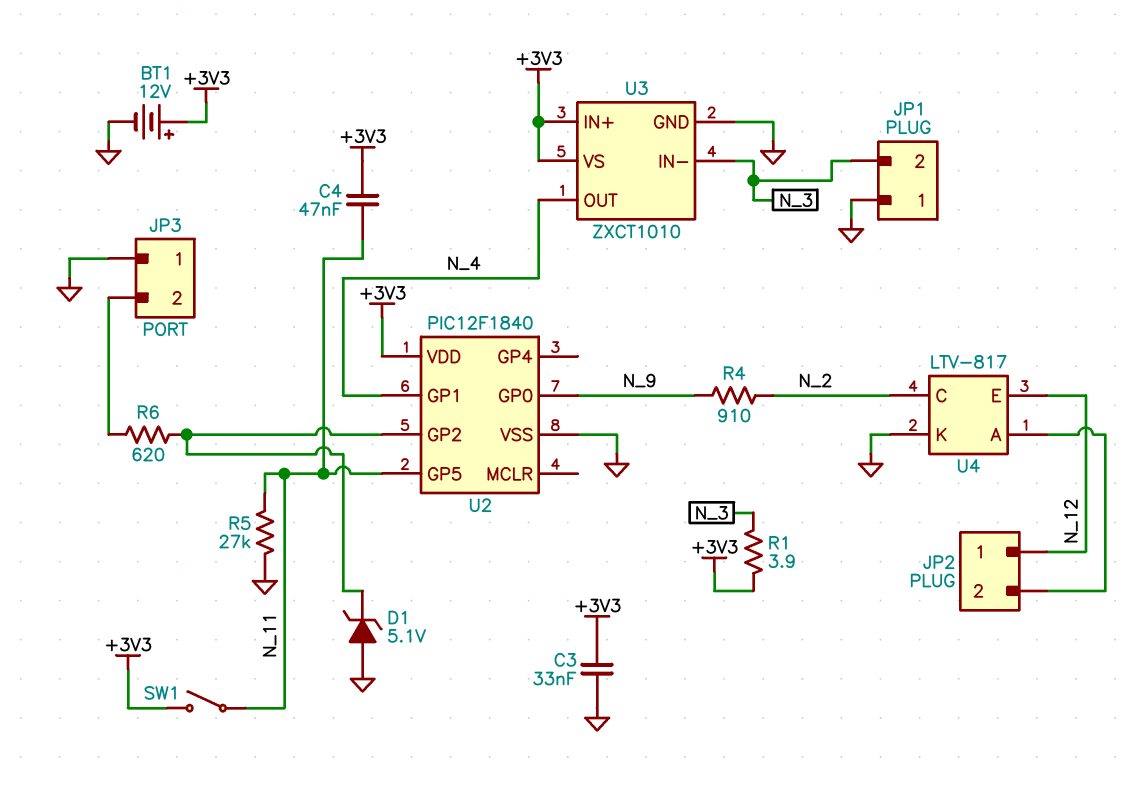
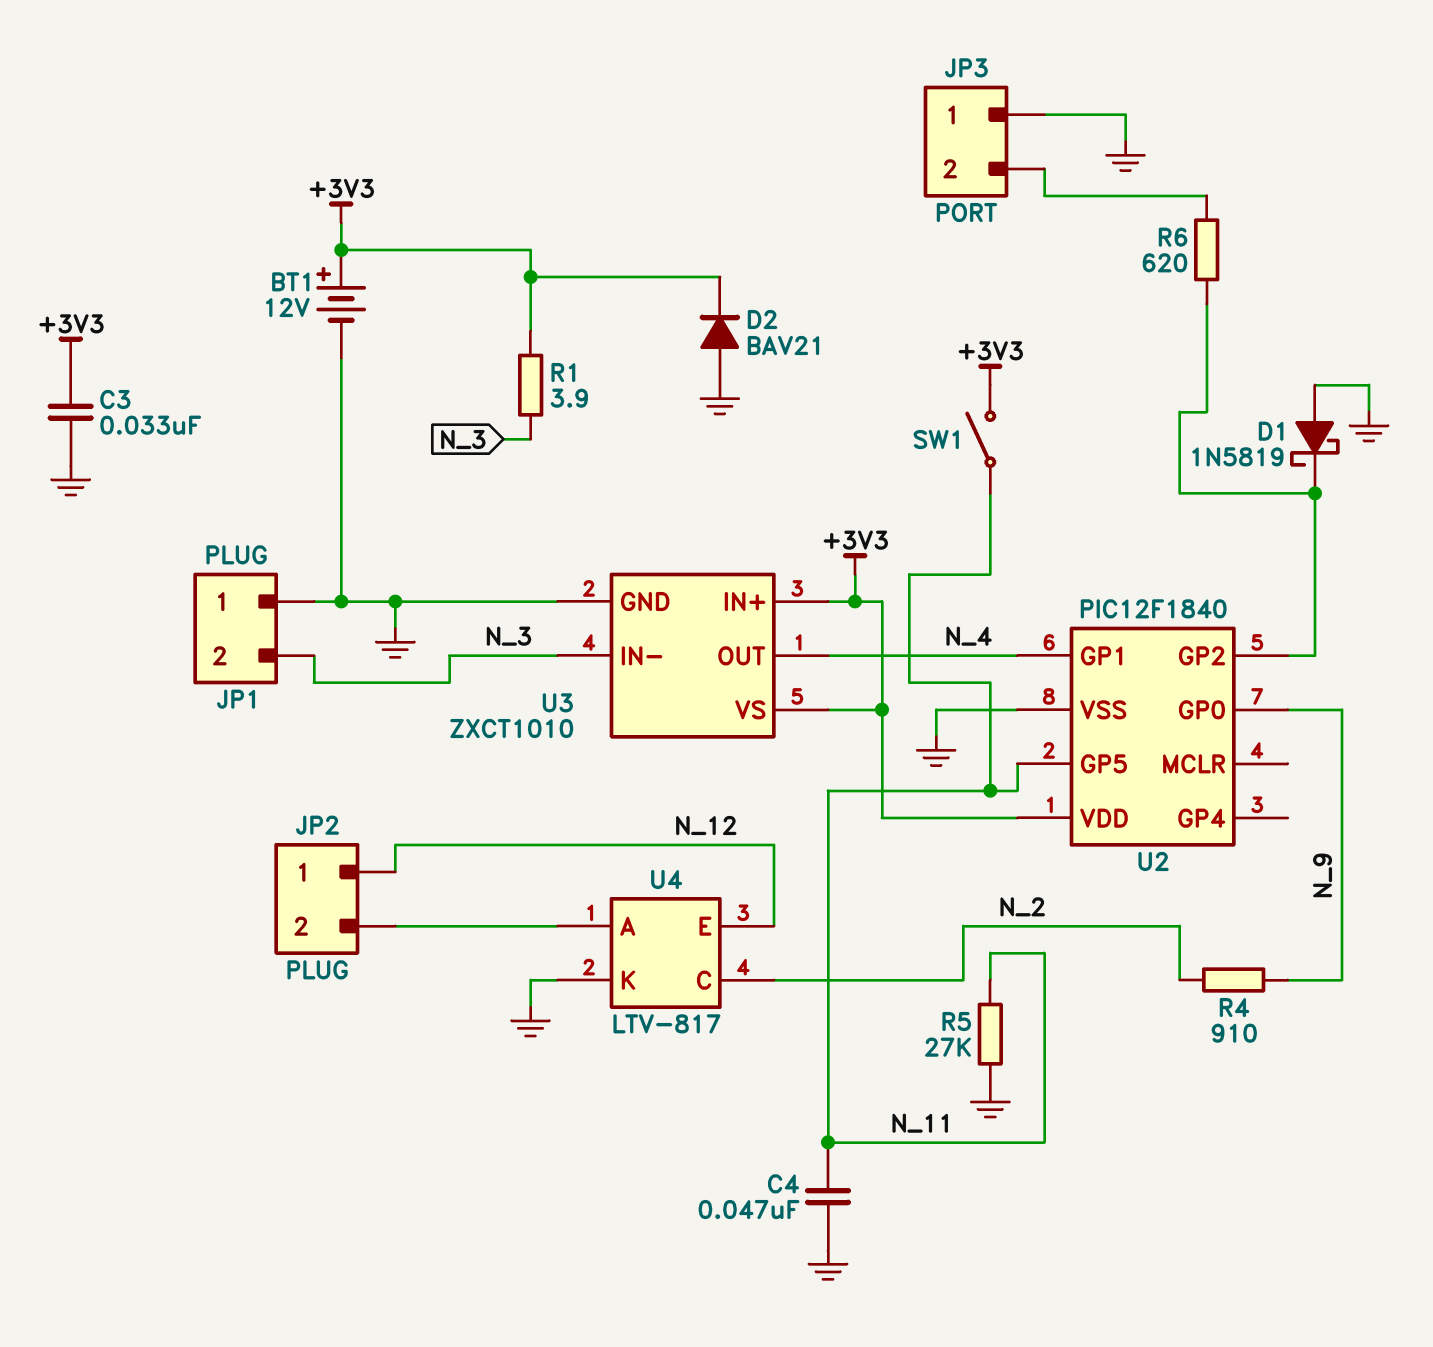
C4: 47nF (+3V3, N_11) -> 47nF (GND, N_11)
D1: zener 5.1V (A GND, K U2/GP2) -> schottky 1N5819 (A GND, K U2/GP2)
D2: none -> diode BAV21 (A GND, K +3V3)

